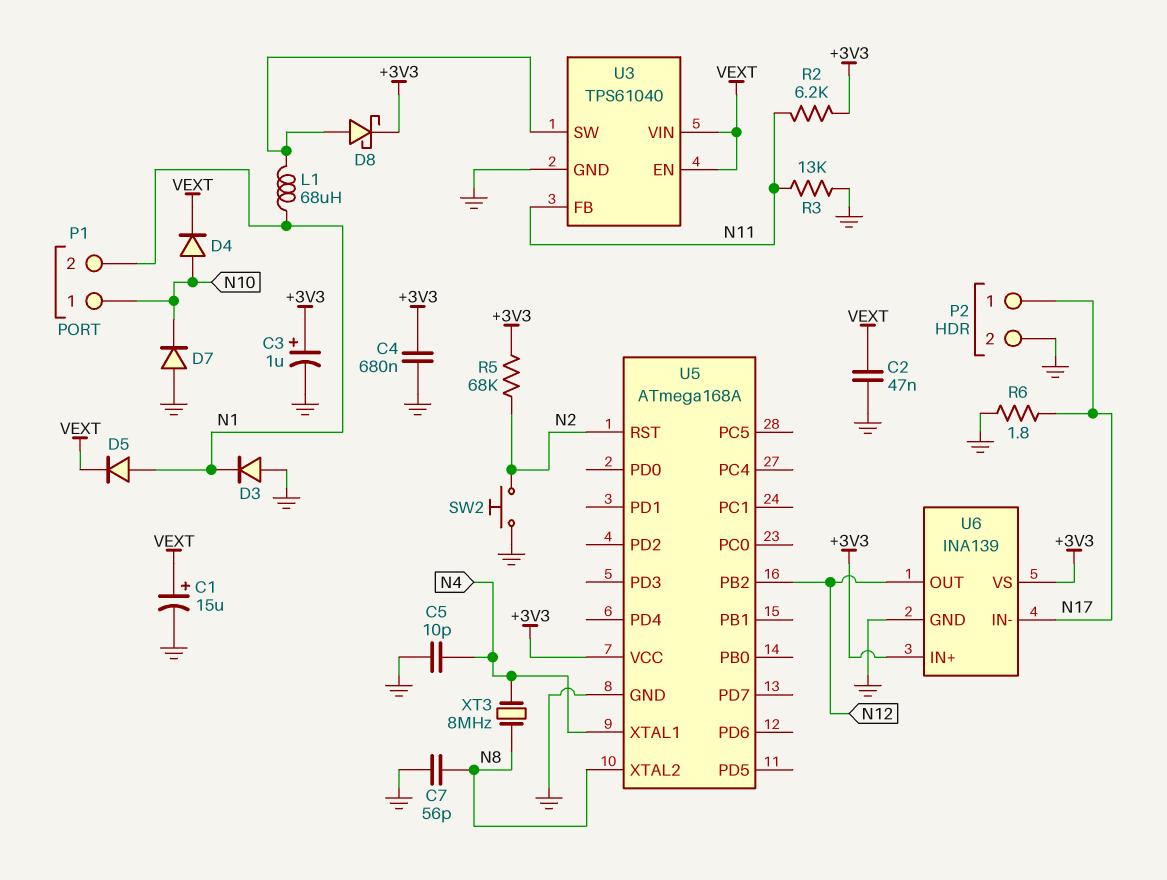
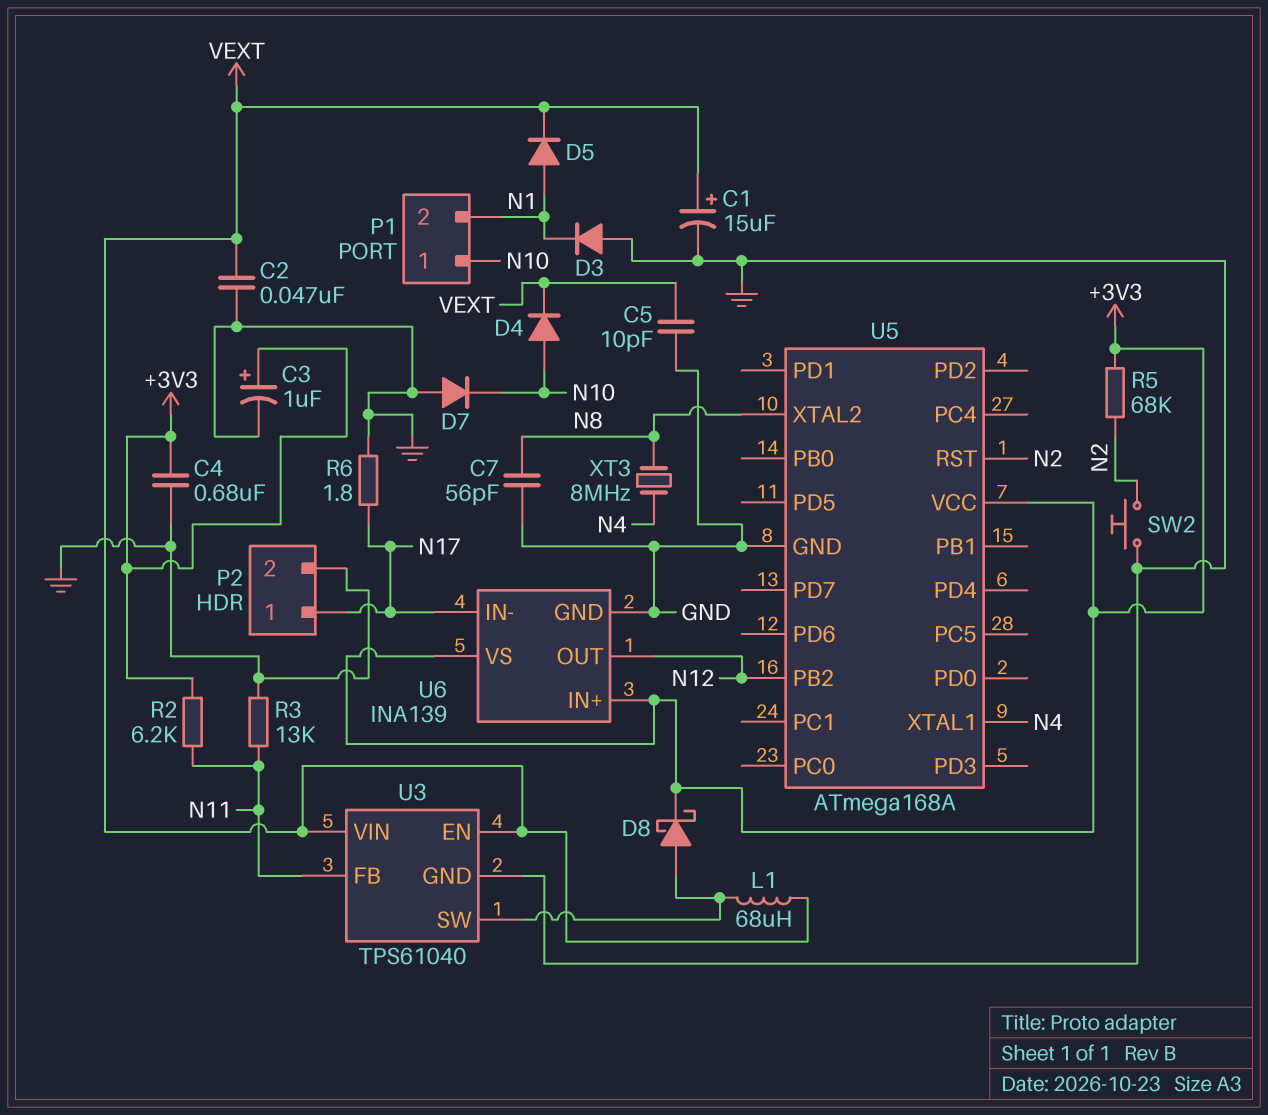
C5: 10pF (GND, N4) -> 10pF (GND, VEXT)
L1: 68uH (N1, U3/SW) -> 68uH (U3/SW, VEXT)

